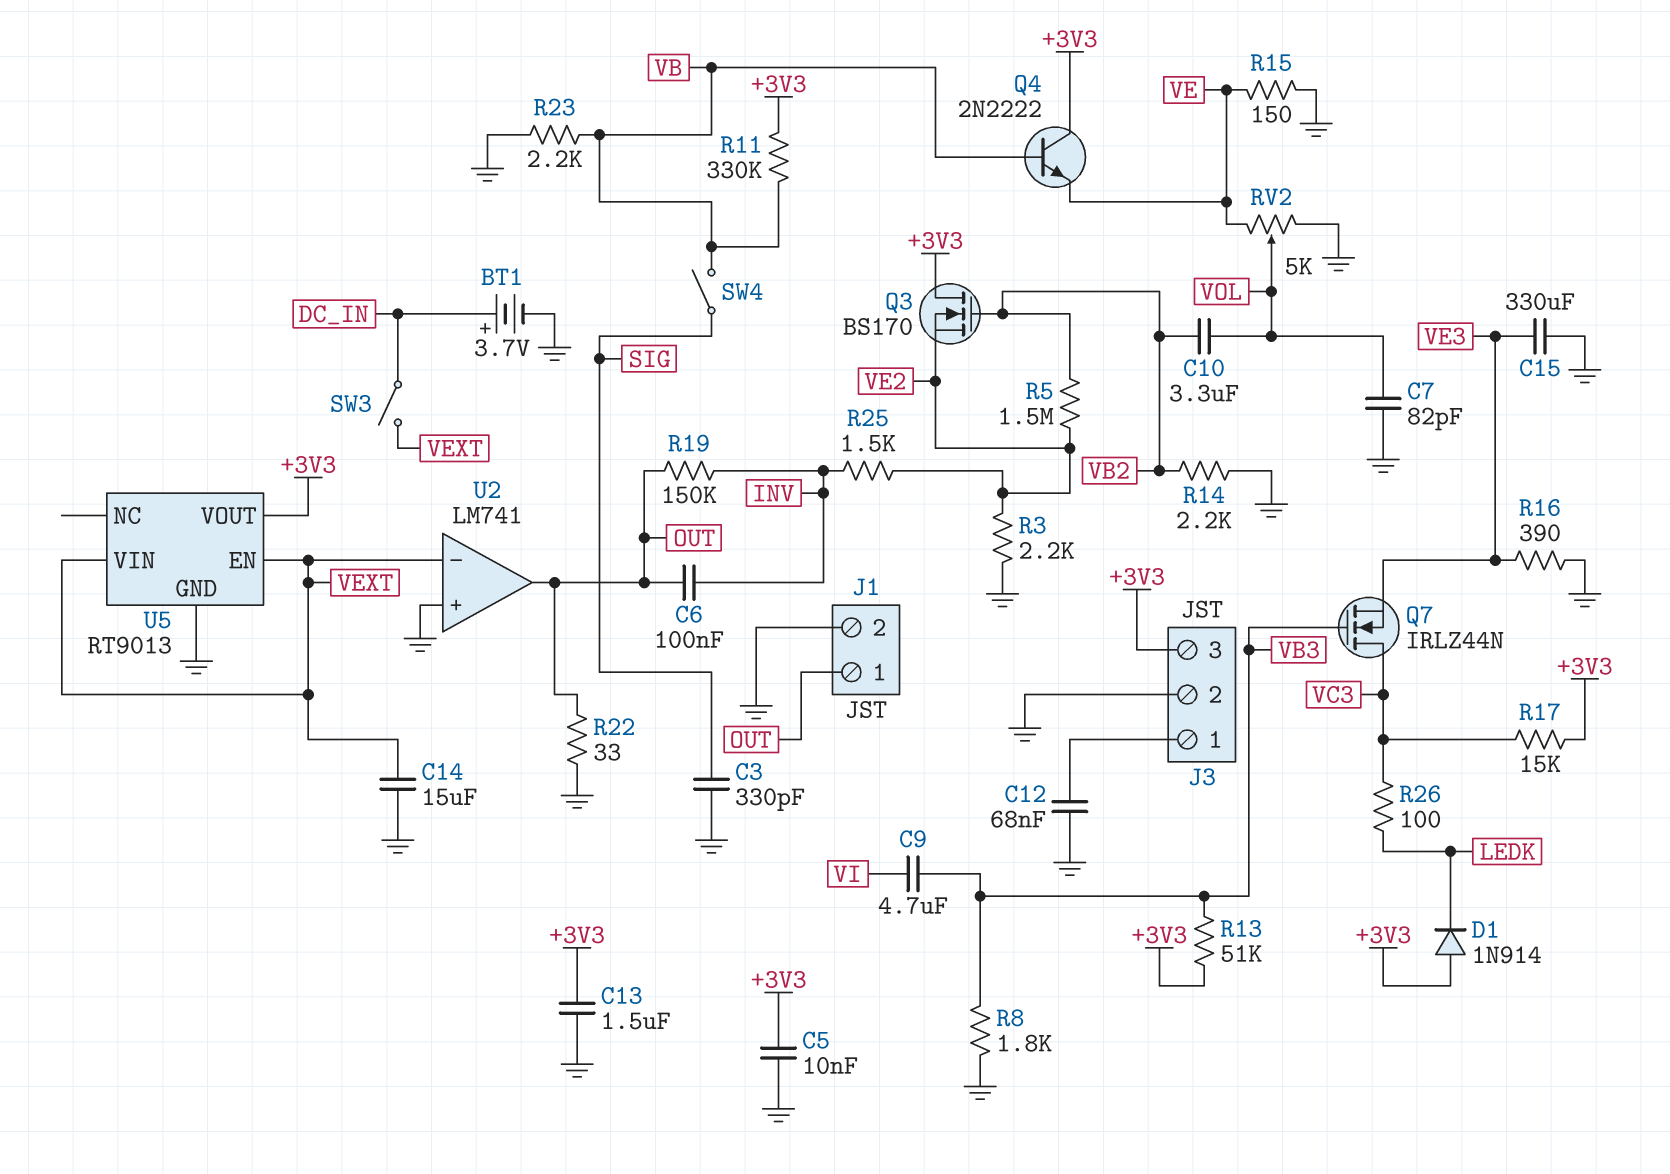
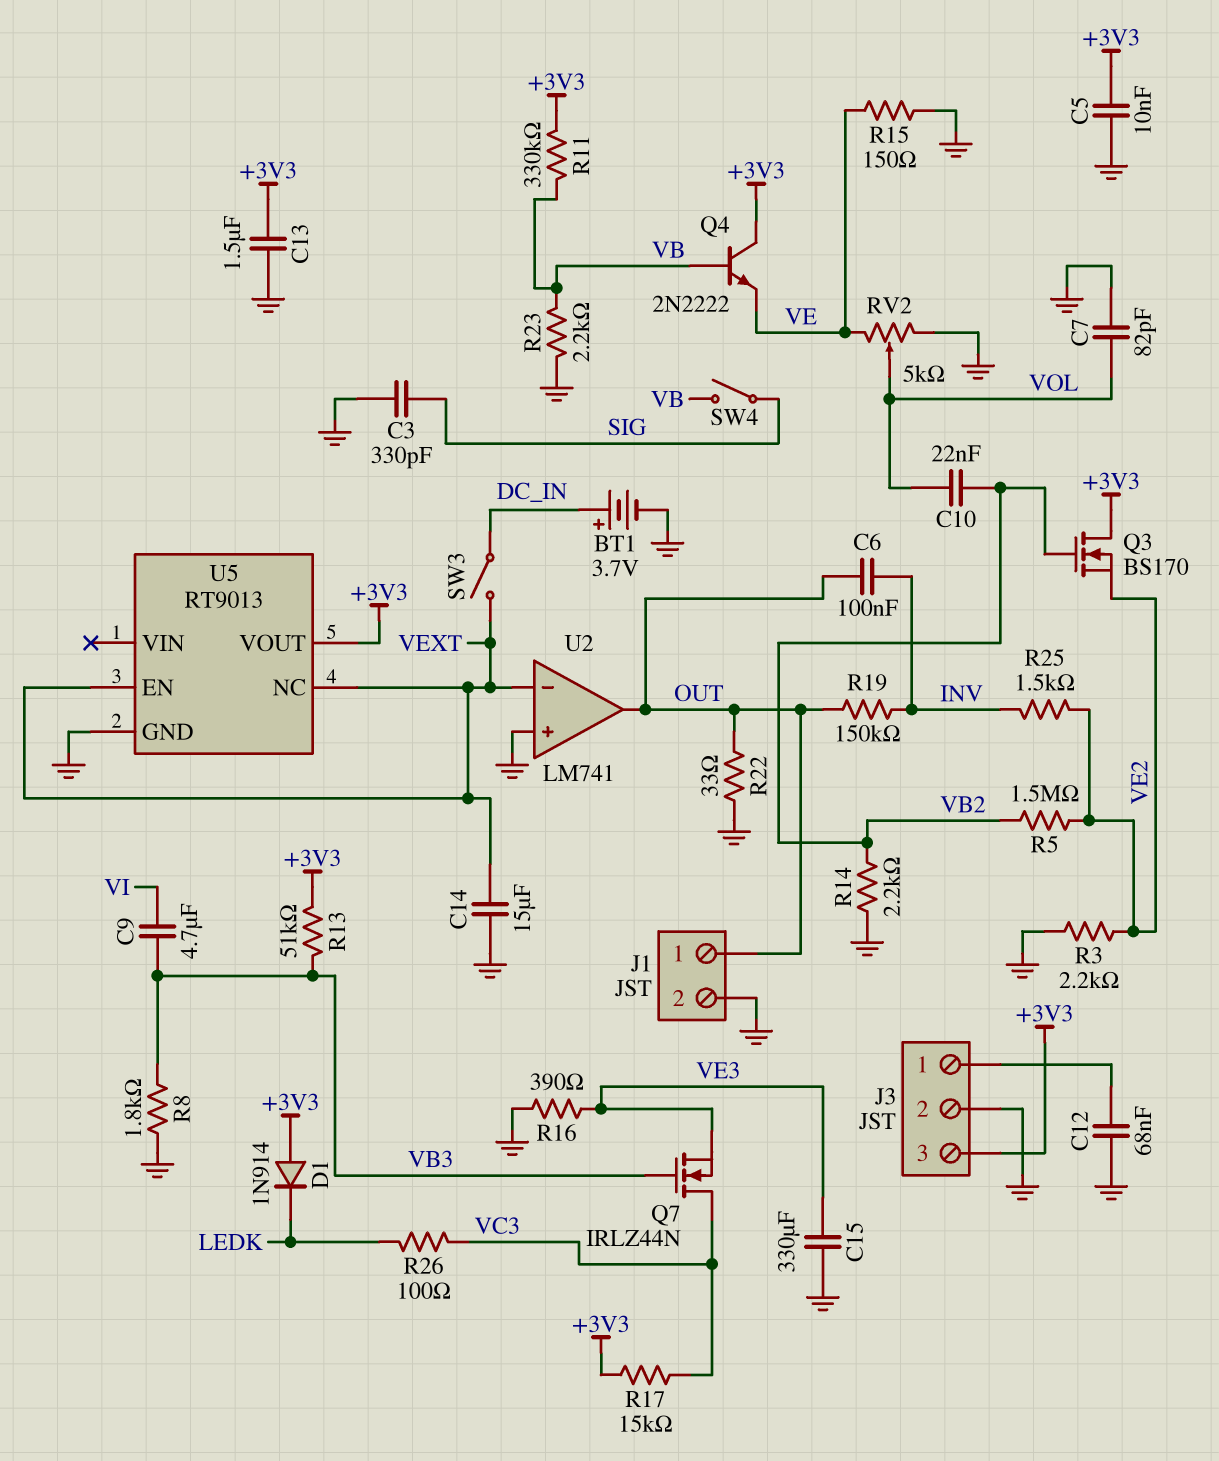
C10: 3.3uF (VB2, VOL) -> 22nF (VB2, VOL)
U5 pin NC: none -> VEXT
U5 pin VIN: VEXT -> none

